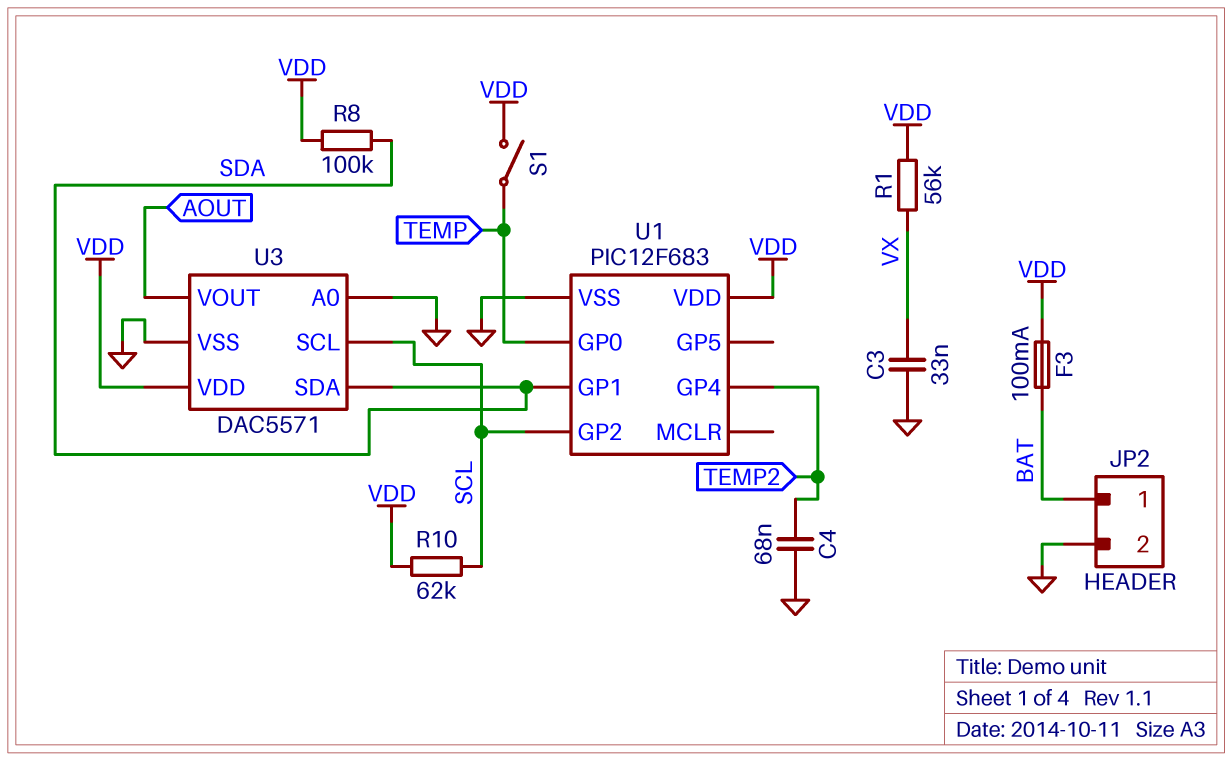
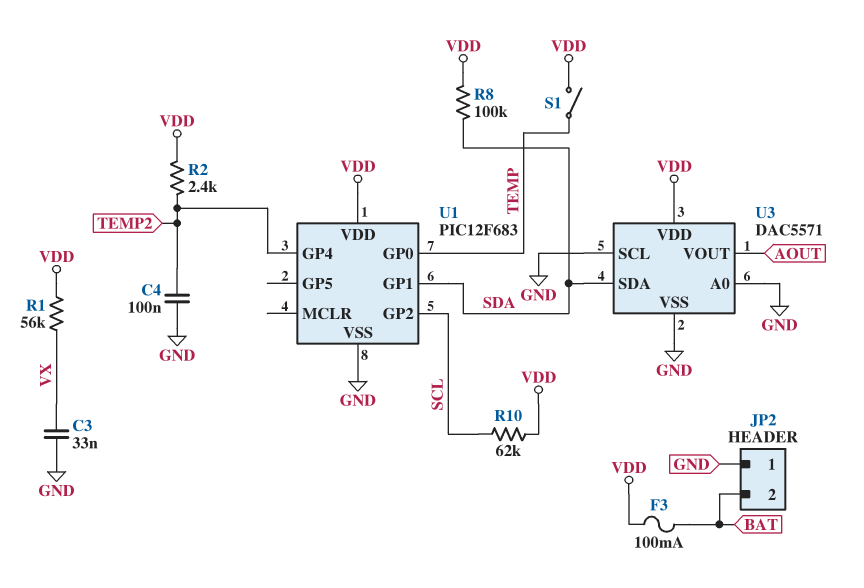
C4: 68nF (GND, TEMP2) -> 100nF (GND, TEMP2)
JP2 pin 1: BAT -> GND
JP2 pin 2: GND -> BAT
R2: none -> 2.4k (TEMP2, VDD)
U3 pin SCL: SCL -> GND

